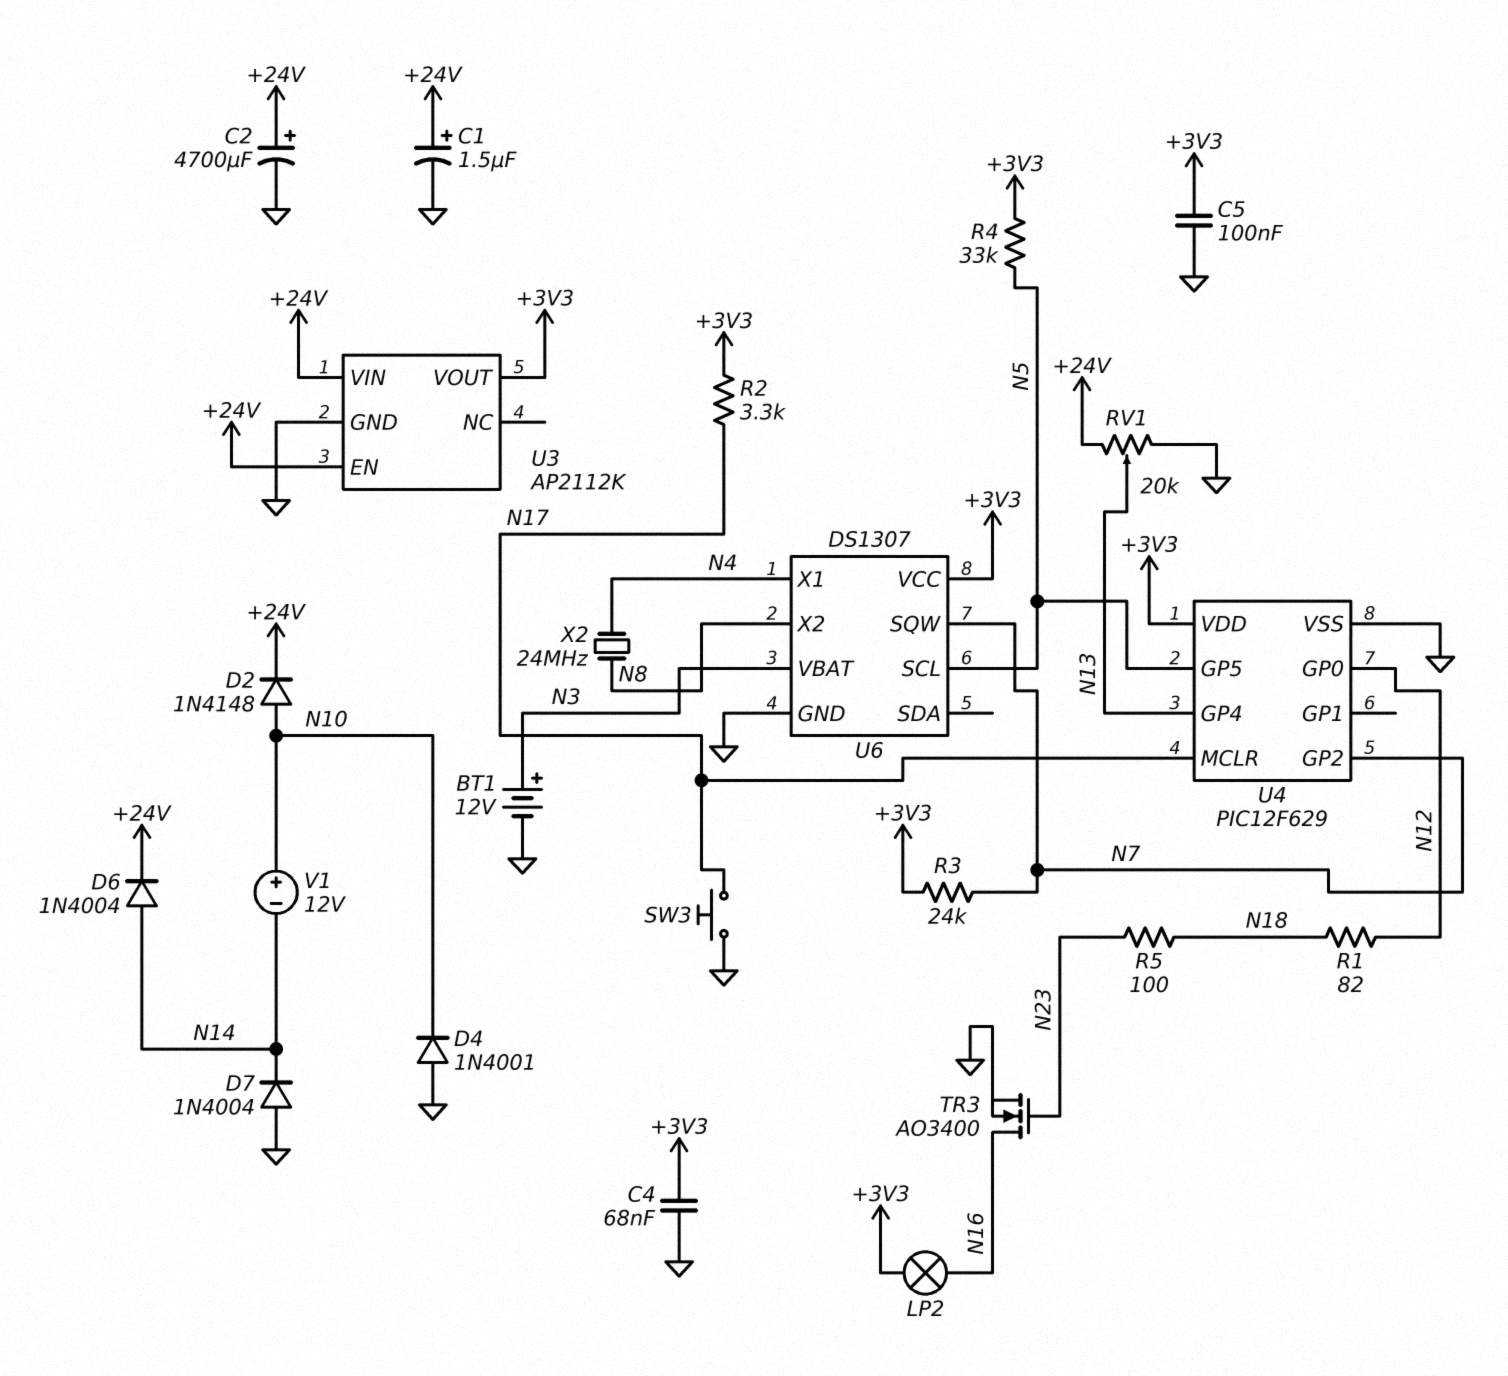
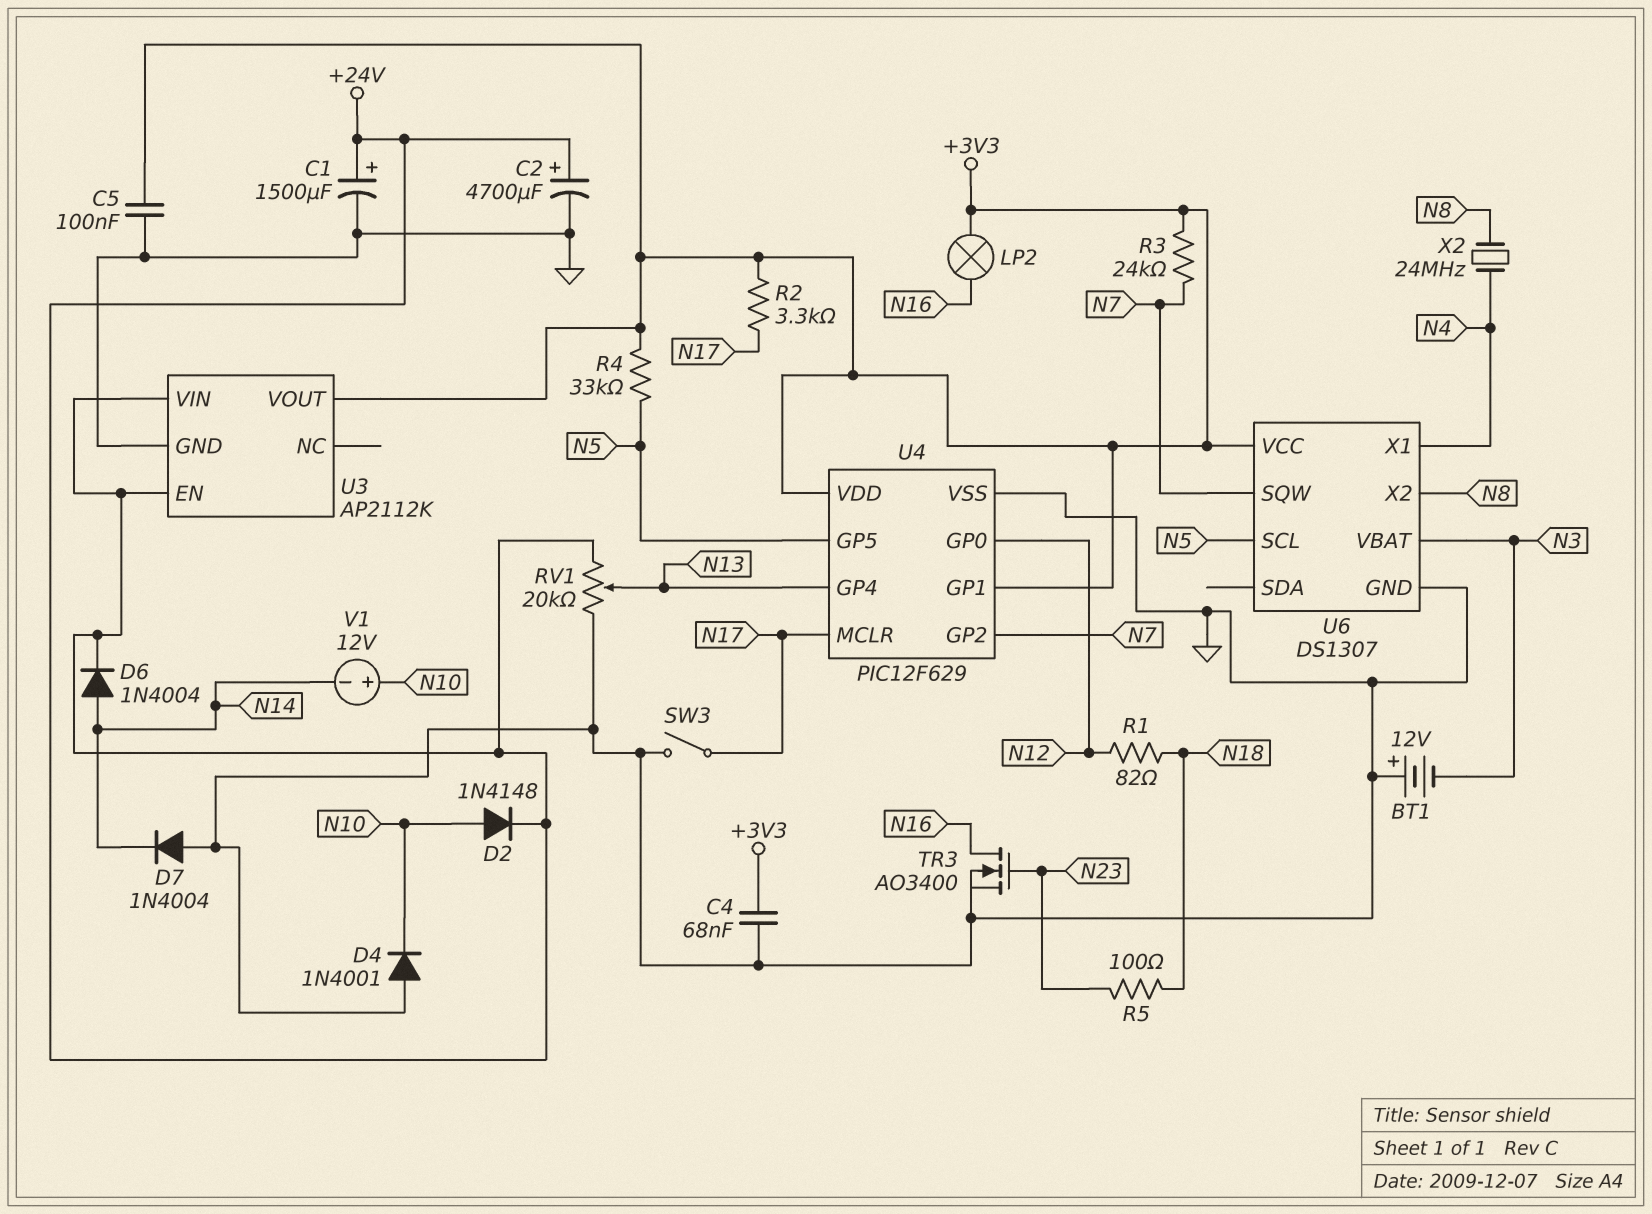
BT1: 12V (plus N3, minus GND) -> 12V (plus GND, minus N3)
C1: 1.5uF (plus +24V, minus GND) -> 1500uF (plus +24V, minus GND)
SW3: button (GND, N17) -> switch (GND, N17)
U4 pin GP1: none -> +3V3

